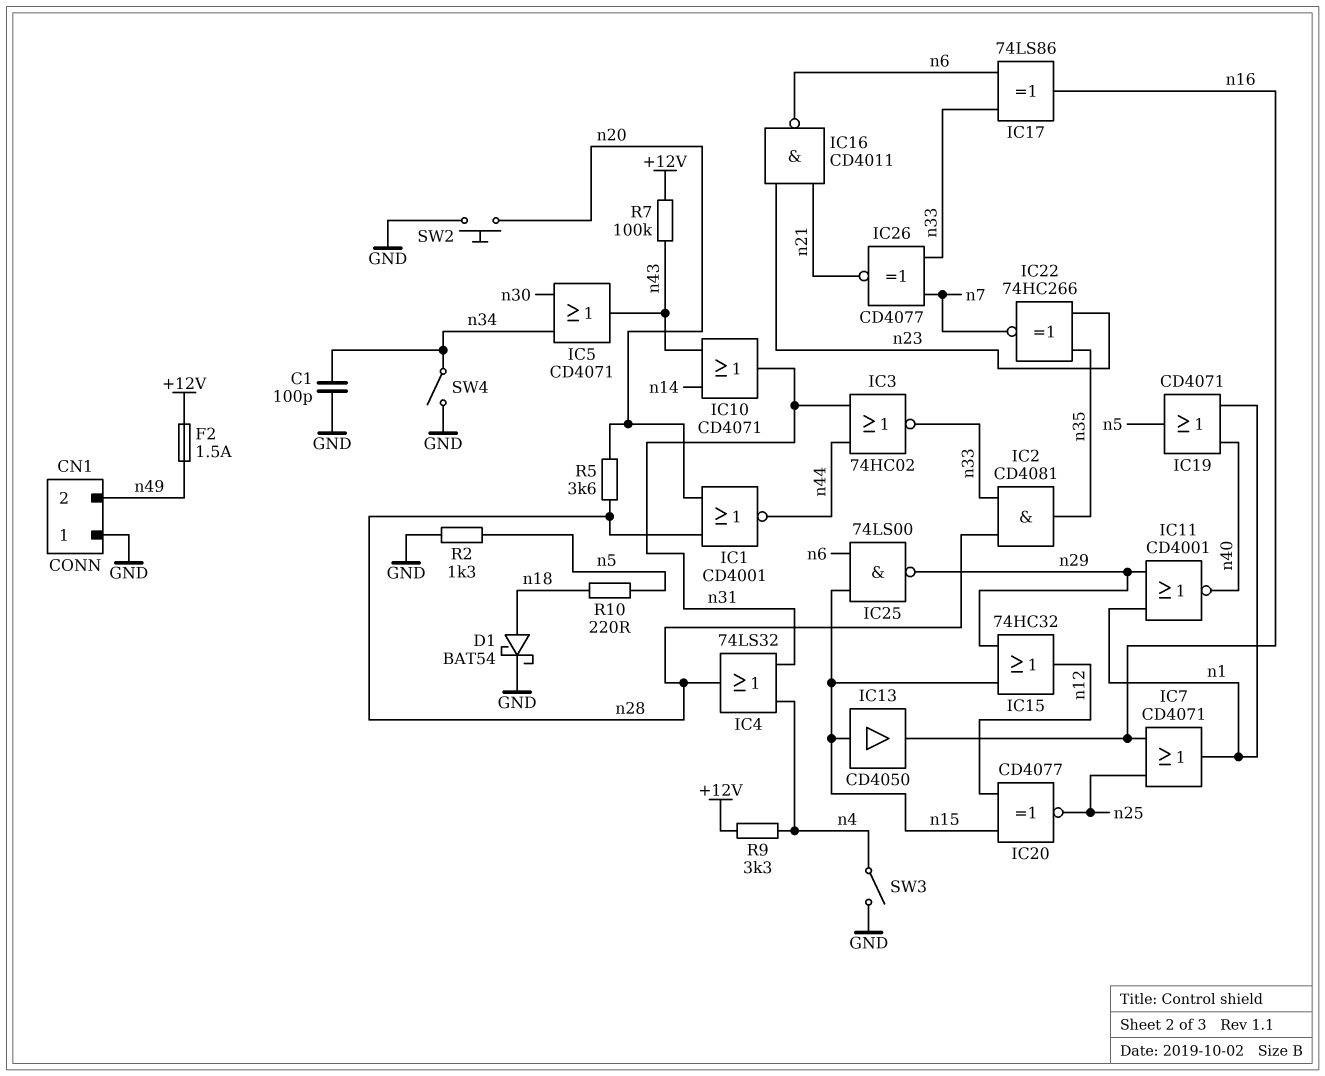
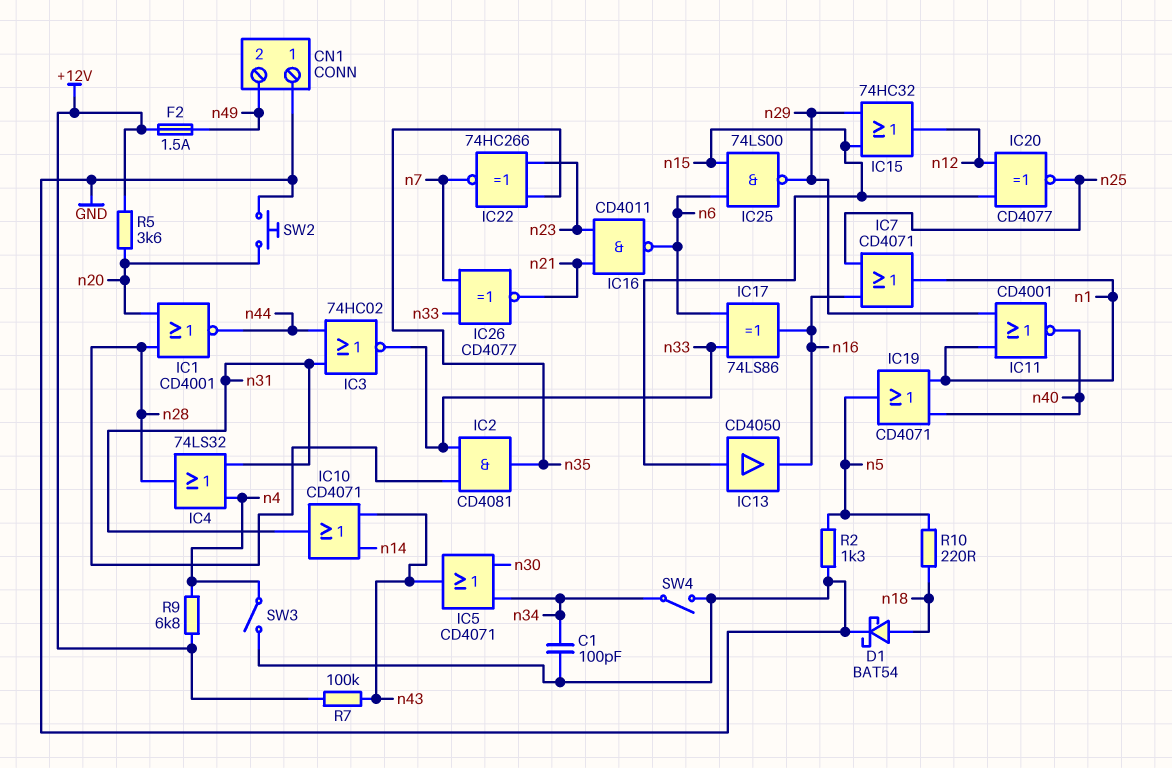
R5: 3.6k (n20, n28) -> 3.6k (+12V, n20)
R9: 3.3k (+12V, n4) -> 6.8k (+12V, n4)

